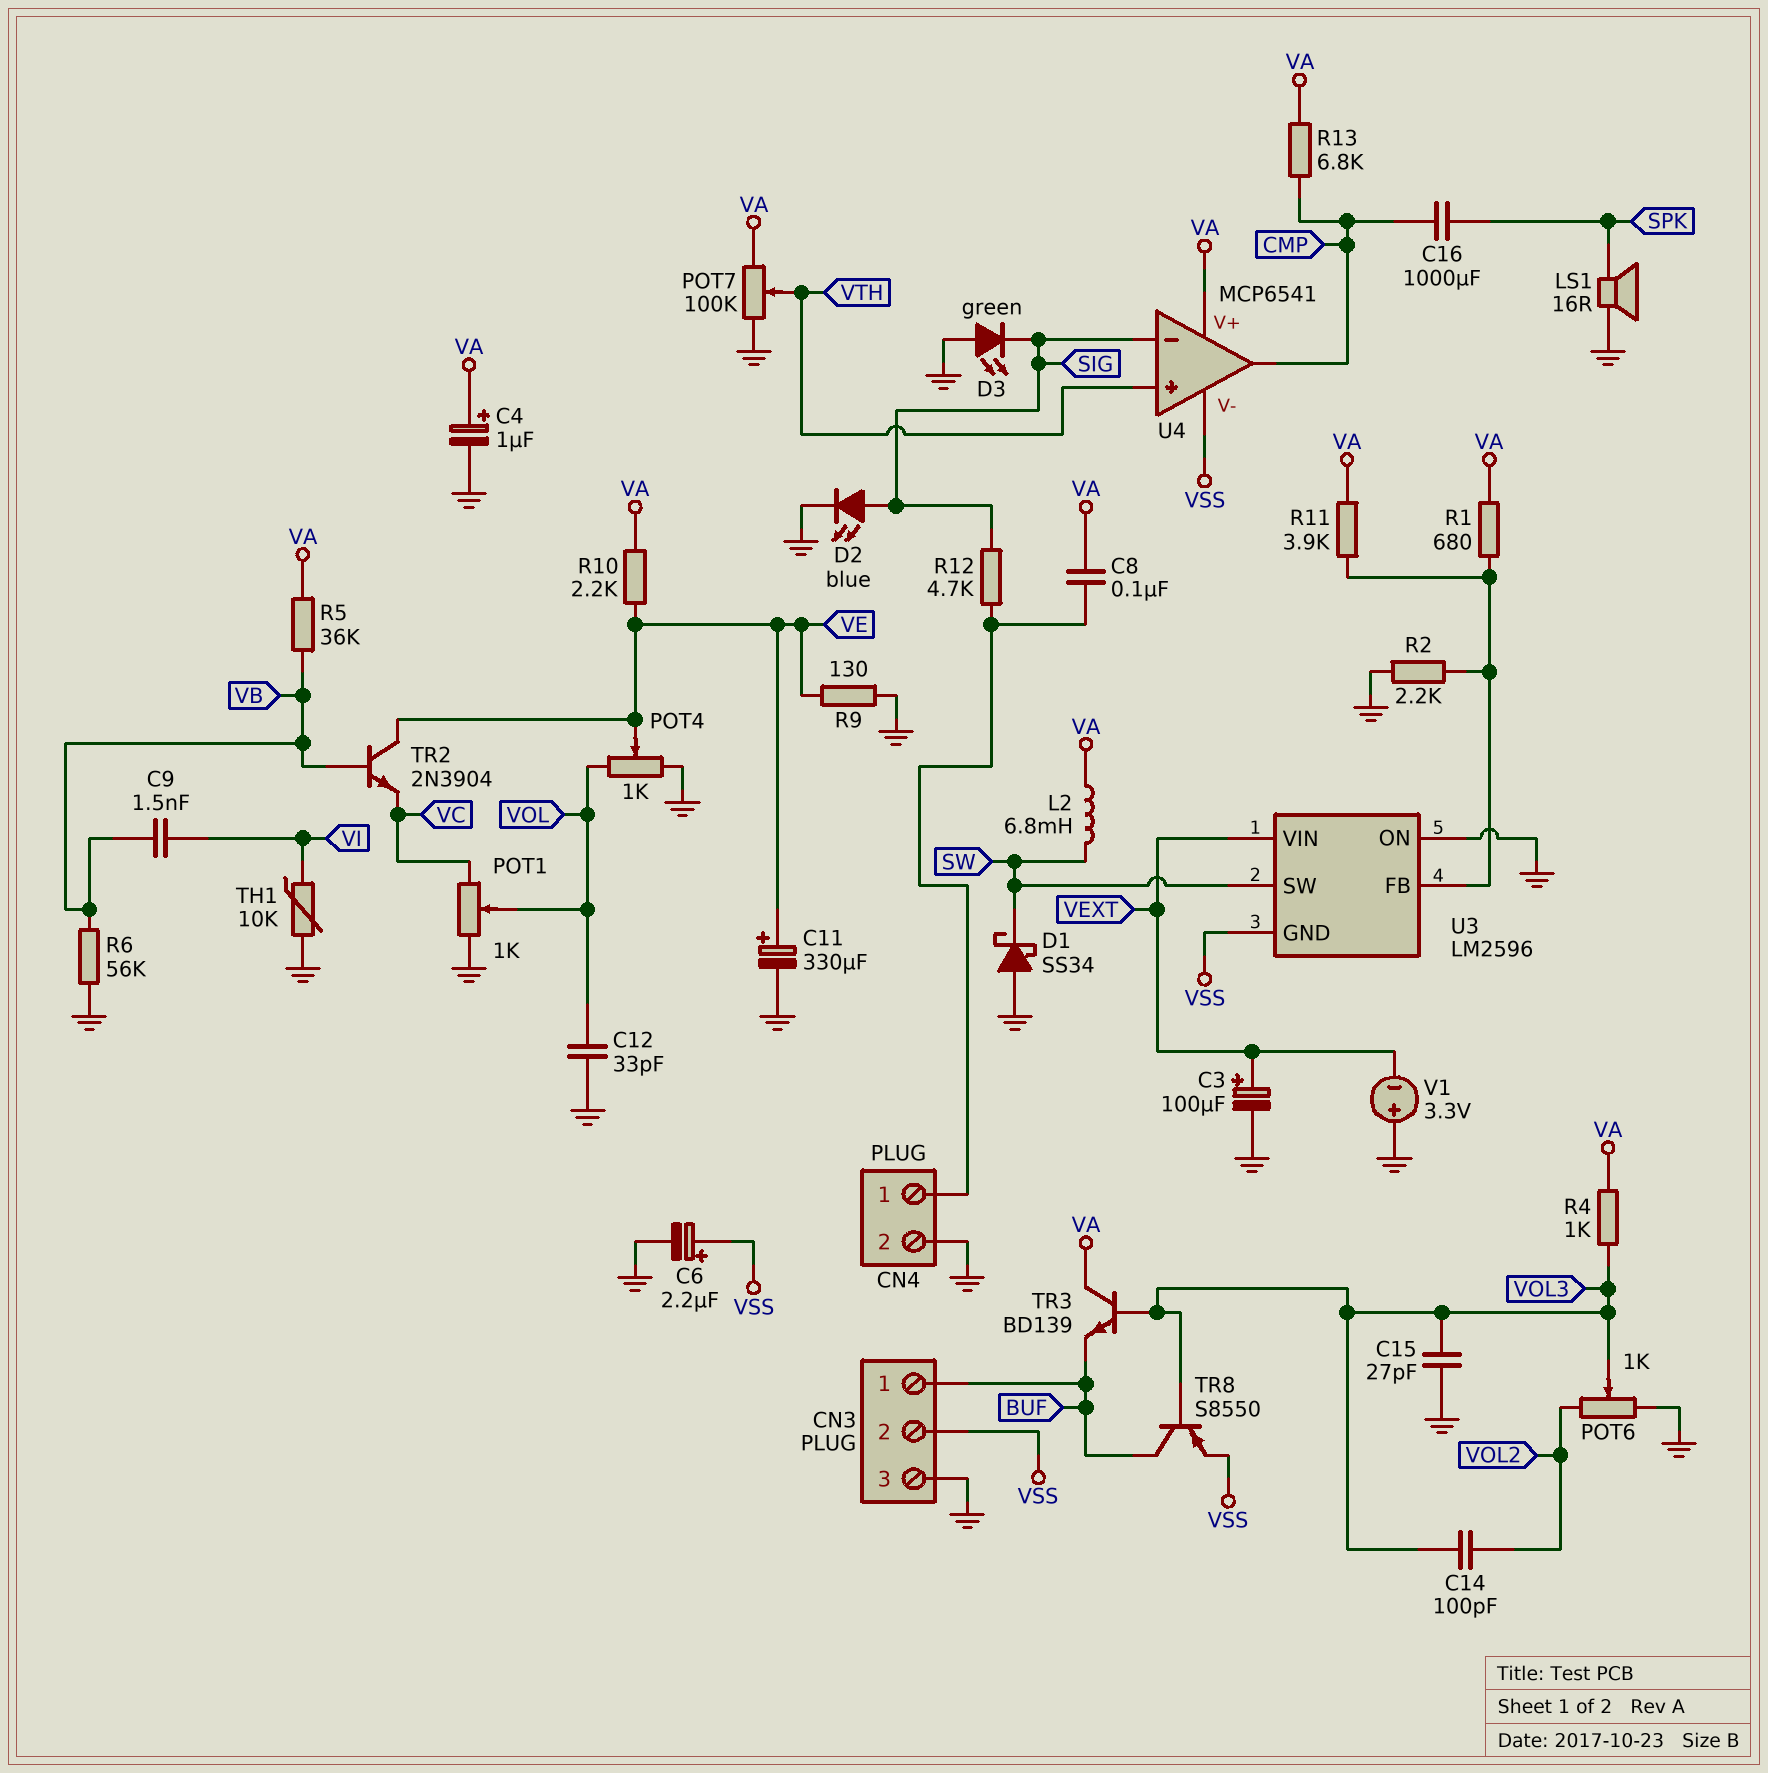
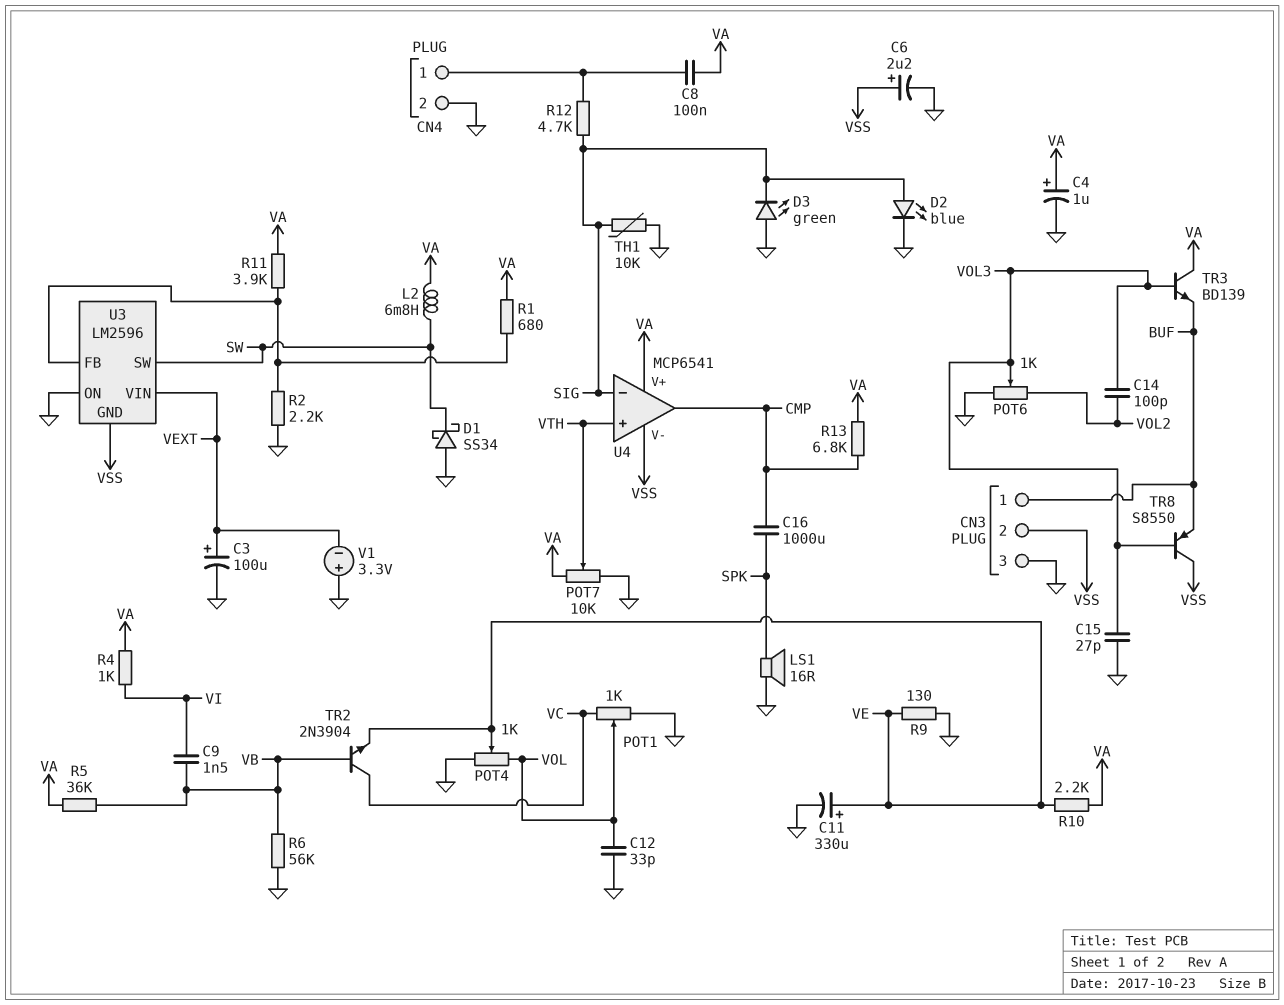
POT7: 100k (GND, VA, wiper VTH) -> 10k (GND, VA, wiper VTH)
R4: 1k (VA, VOL3) -> 1k (VA, VI)
TH1: 10k (GND, VI) -> 10k (GND, SIG)
TR2: NPN 2N3904 (B VB, C VE, E VC) -> NPN 2N3904 (B VB, C VC, E VE)
TR8: PNP S8550 (B VOL3, C BUF, E VSS) -> PNP S8550 (B VOL3, C VSS, E BUF)

